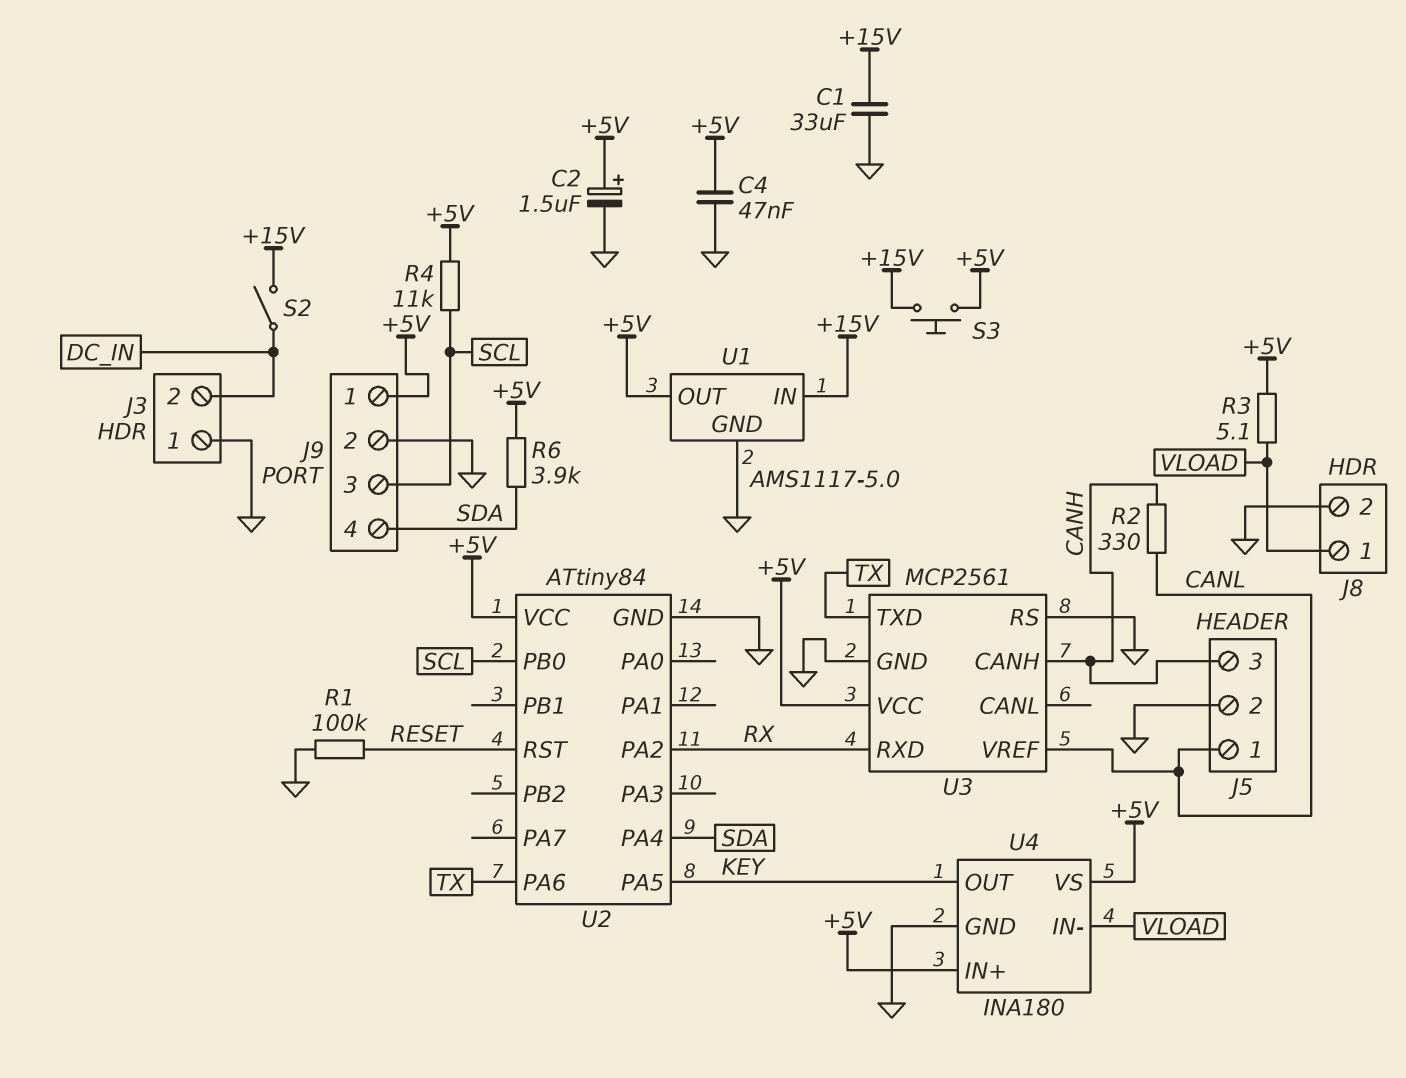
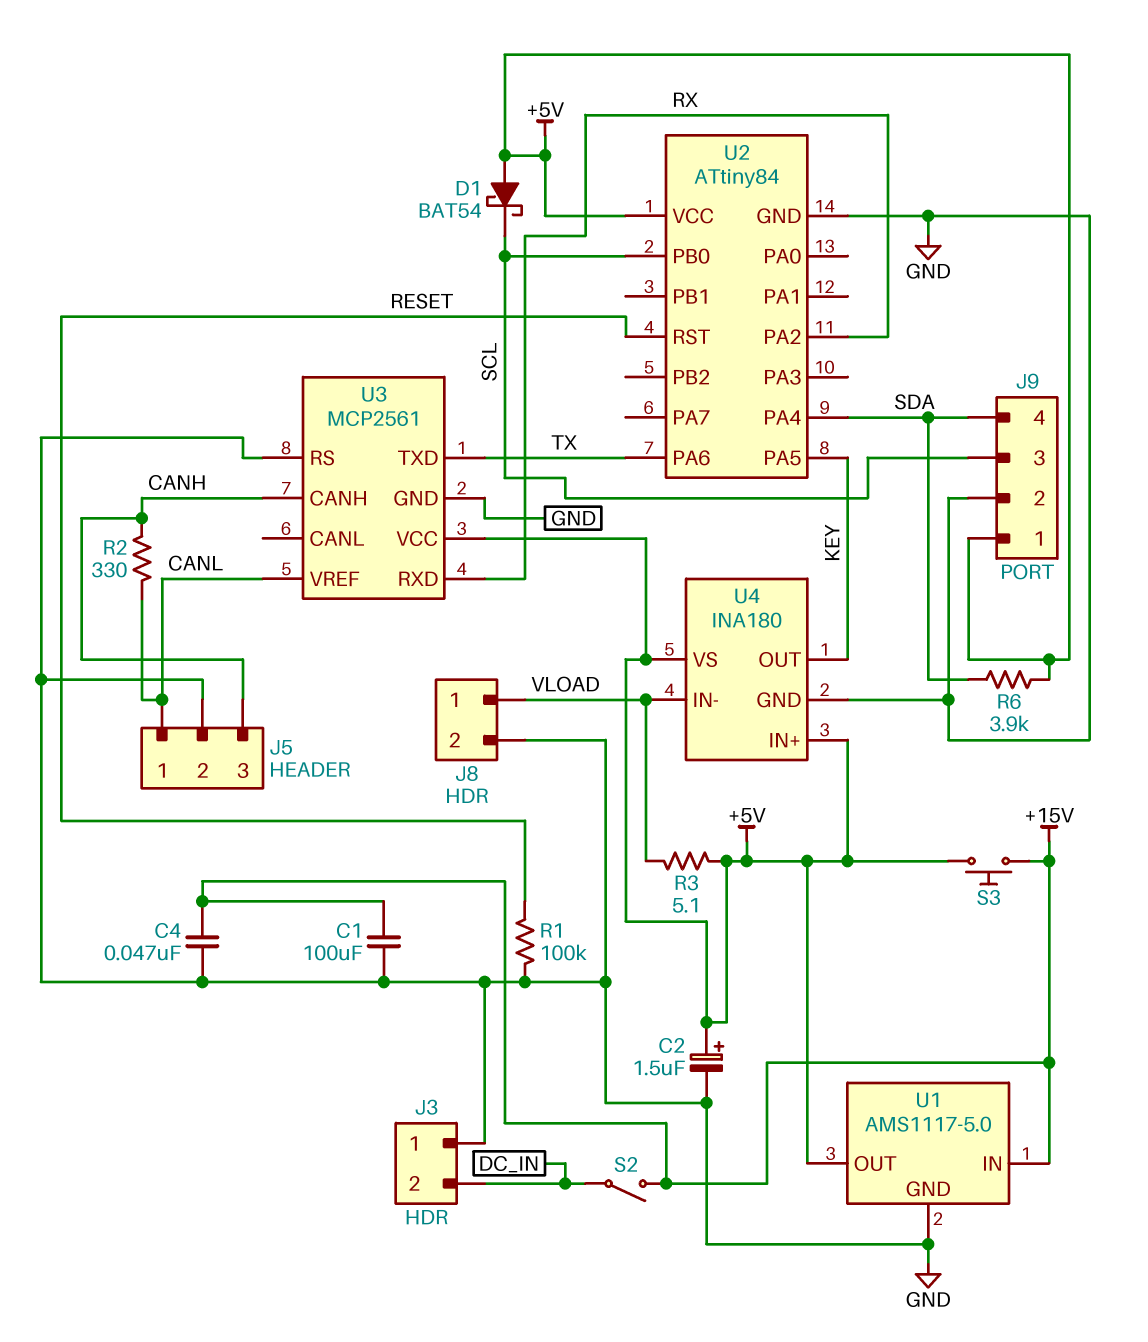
C1: 33uF (+15V, GND) -> 100uF (+15V, GND)
C4: 47nF (+5V, GND) -> 47nF (+15V, GND)
D1: none -> schottky BAT54 (A +5V, K SCL)
R4: 11k (+5V, SCL) -> none

